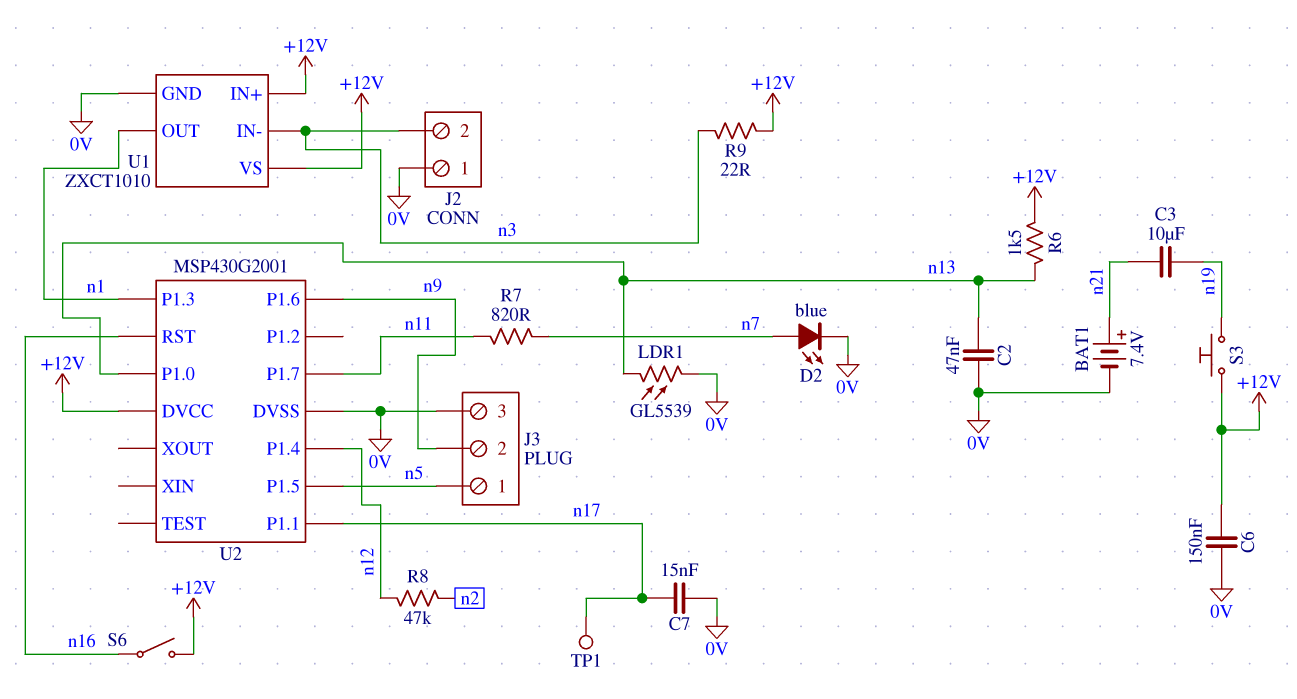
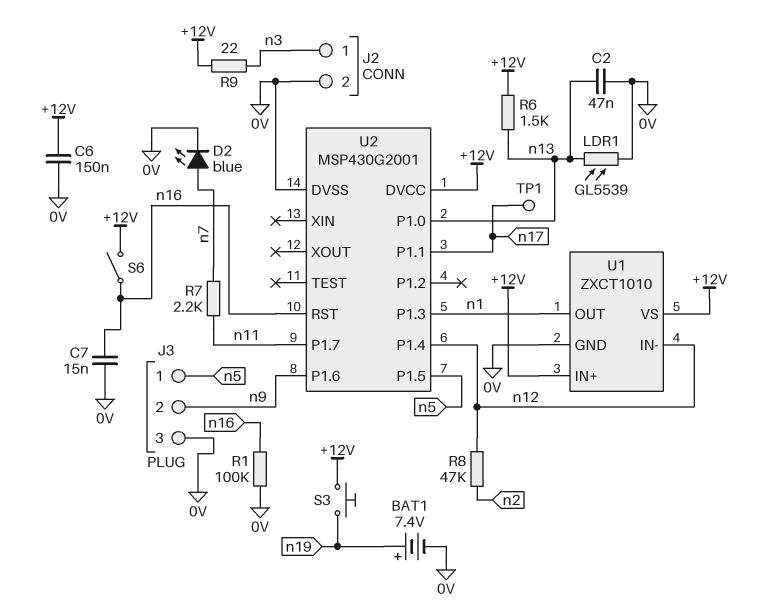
BAT1: 7.4V (plus n21, minus 0V) -> 7.4V (plus n19, minus 0V)
C3: 10uF (n19, n21) -> none
C7: 15nF (0V, n17) -> 15nF (0V, n16)
J2 pin 1: 0V -> n3
J2 pin 2: n3 -> 0V
R1: none -> 100k (0V, n16)
R7: 820 (n7, n11) -> 2.2k (n7, n11)
U1 pin IN-: n3 -> n12

